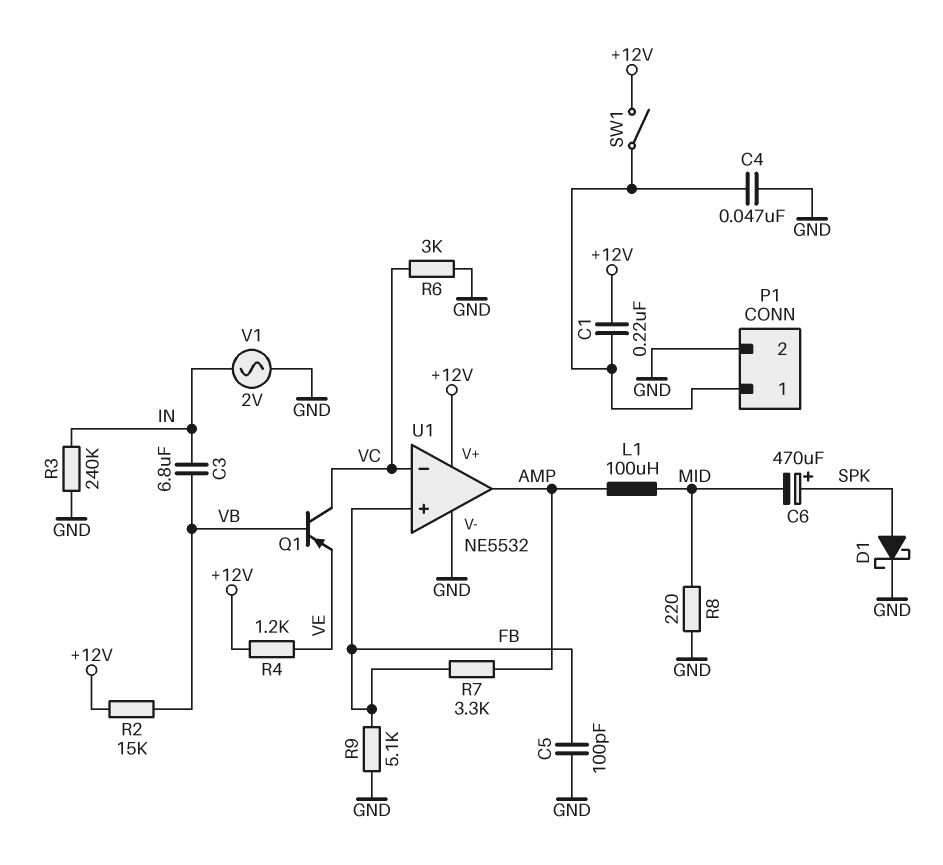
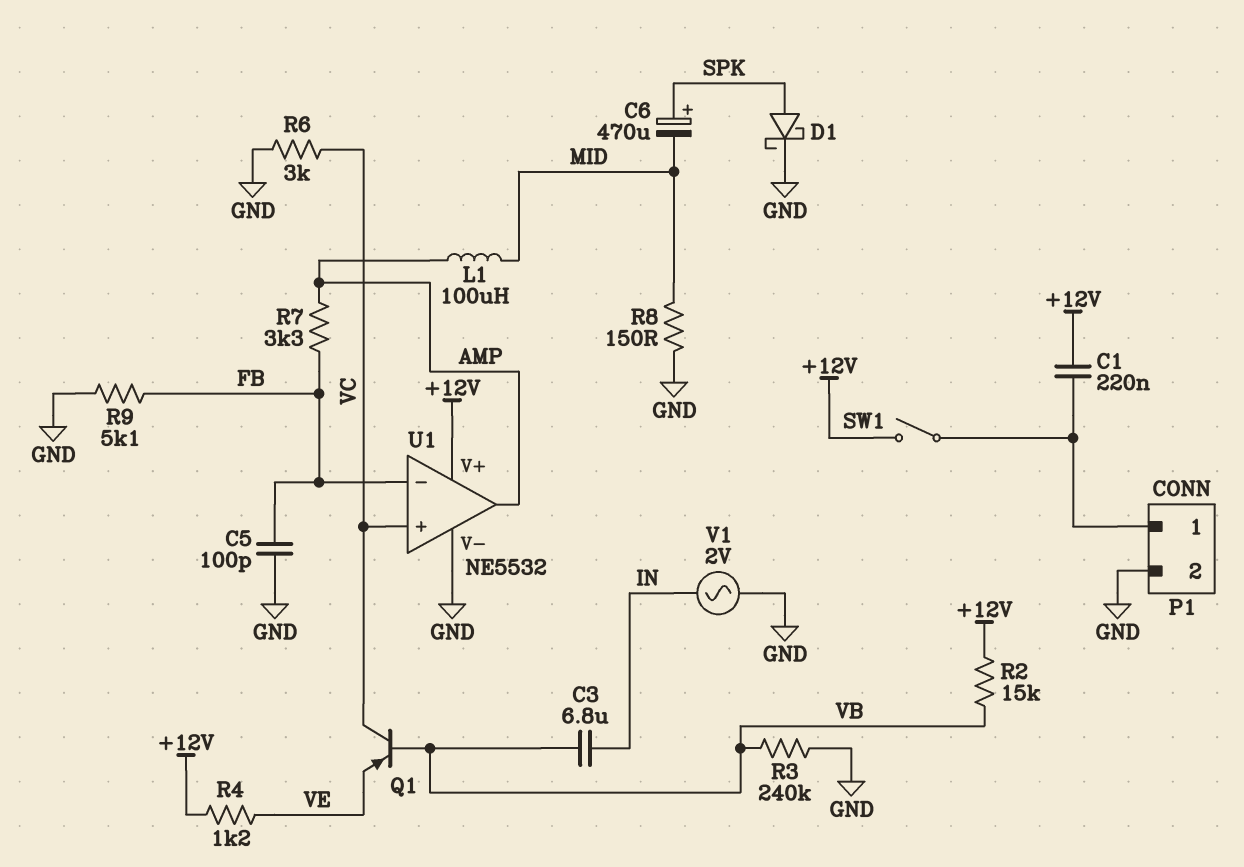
C4: 47nF (GND, P1/1) -> none
R3: 240k (GND, IN) -> 240k (GND, VB)
R8: 220 (GND, MID) -> 150 (GND, MID)
U1 pin in+: FB -> VC
U1 pin in-: VC -> FB

